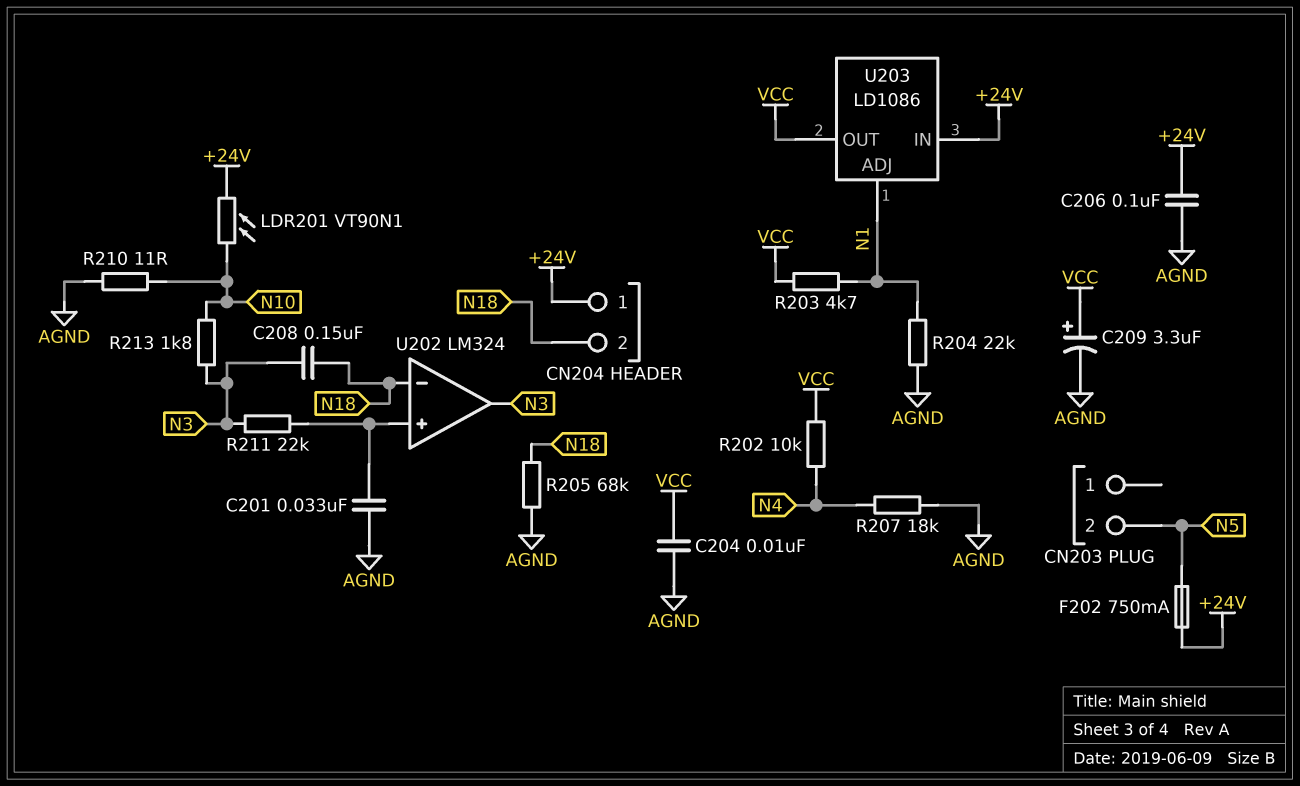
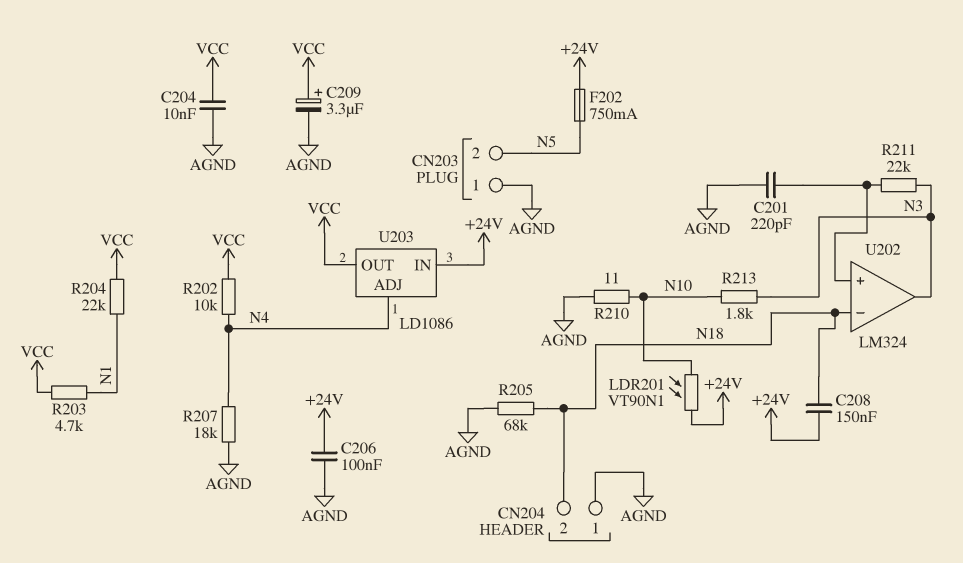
C201: 33nF (AGND, U202/in+) -> 220pF (AGND, U202/in+)
C208: 150nF (N3, N18) -> 150nF (+24V, N18)
CN203 pin 1: none -> AGND
CN204 pin 1: +24V -> AGND
R204: 22k (AGND, N1) -> 22k (N1, VCC)
U203 pin ADJ: N1 -> N4

